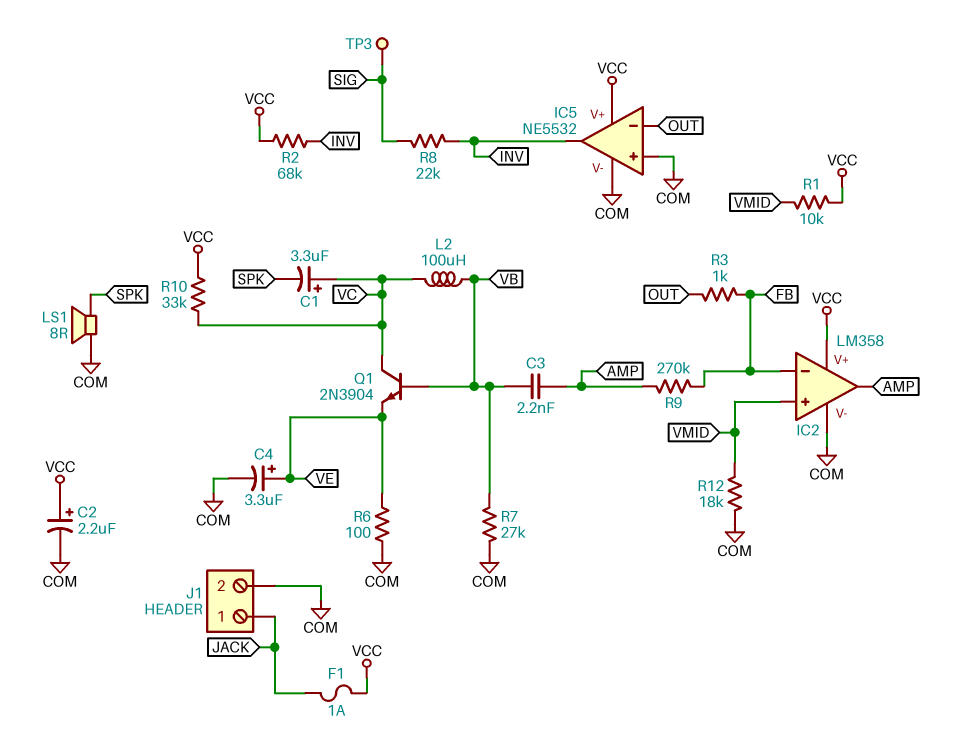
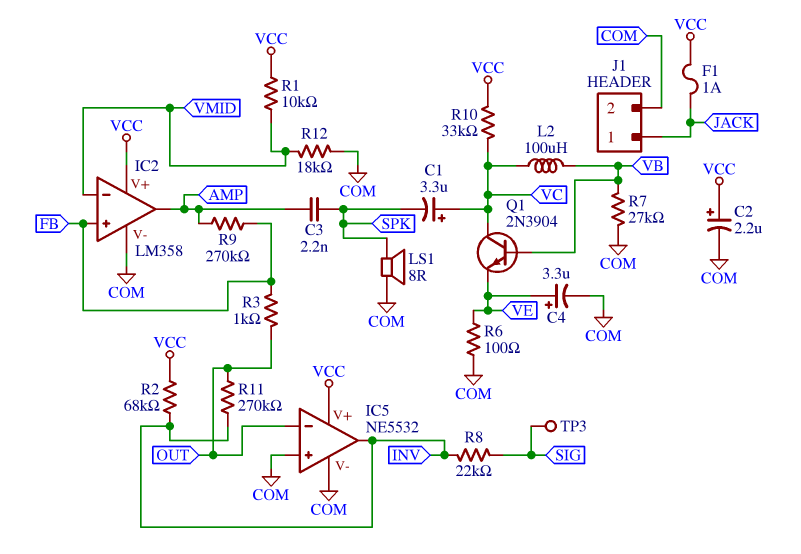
C3: 2.2nF (AMP, VB) -> 2.2nF (AMP, SPK)
IC2 pin in+: VMID -> FB
IC2 pin in-: FB -> VMID
R11: none -> 270k (INV, OUT)

